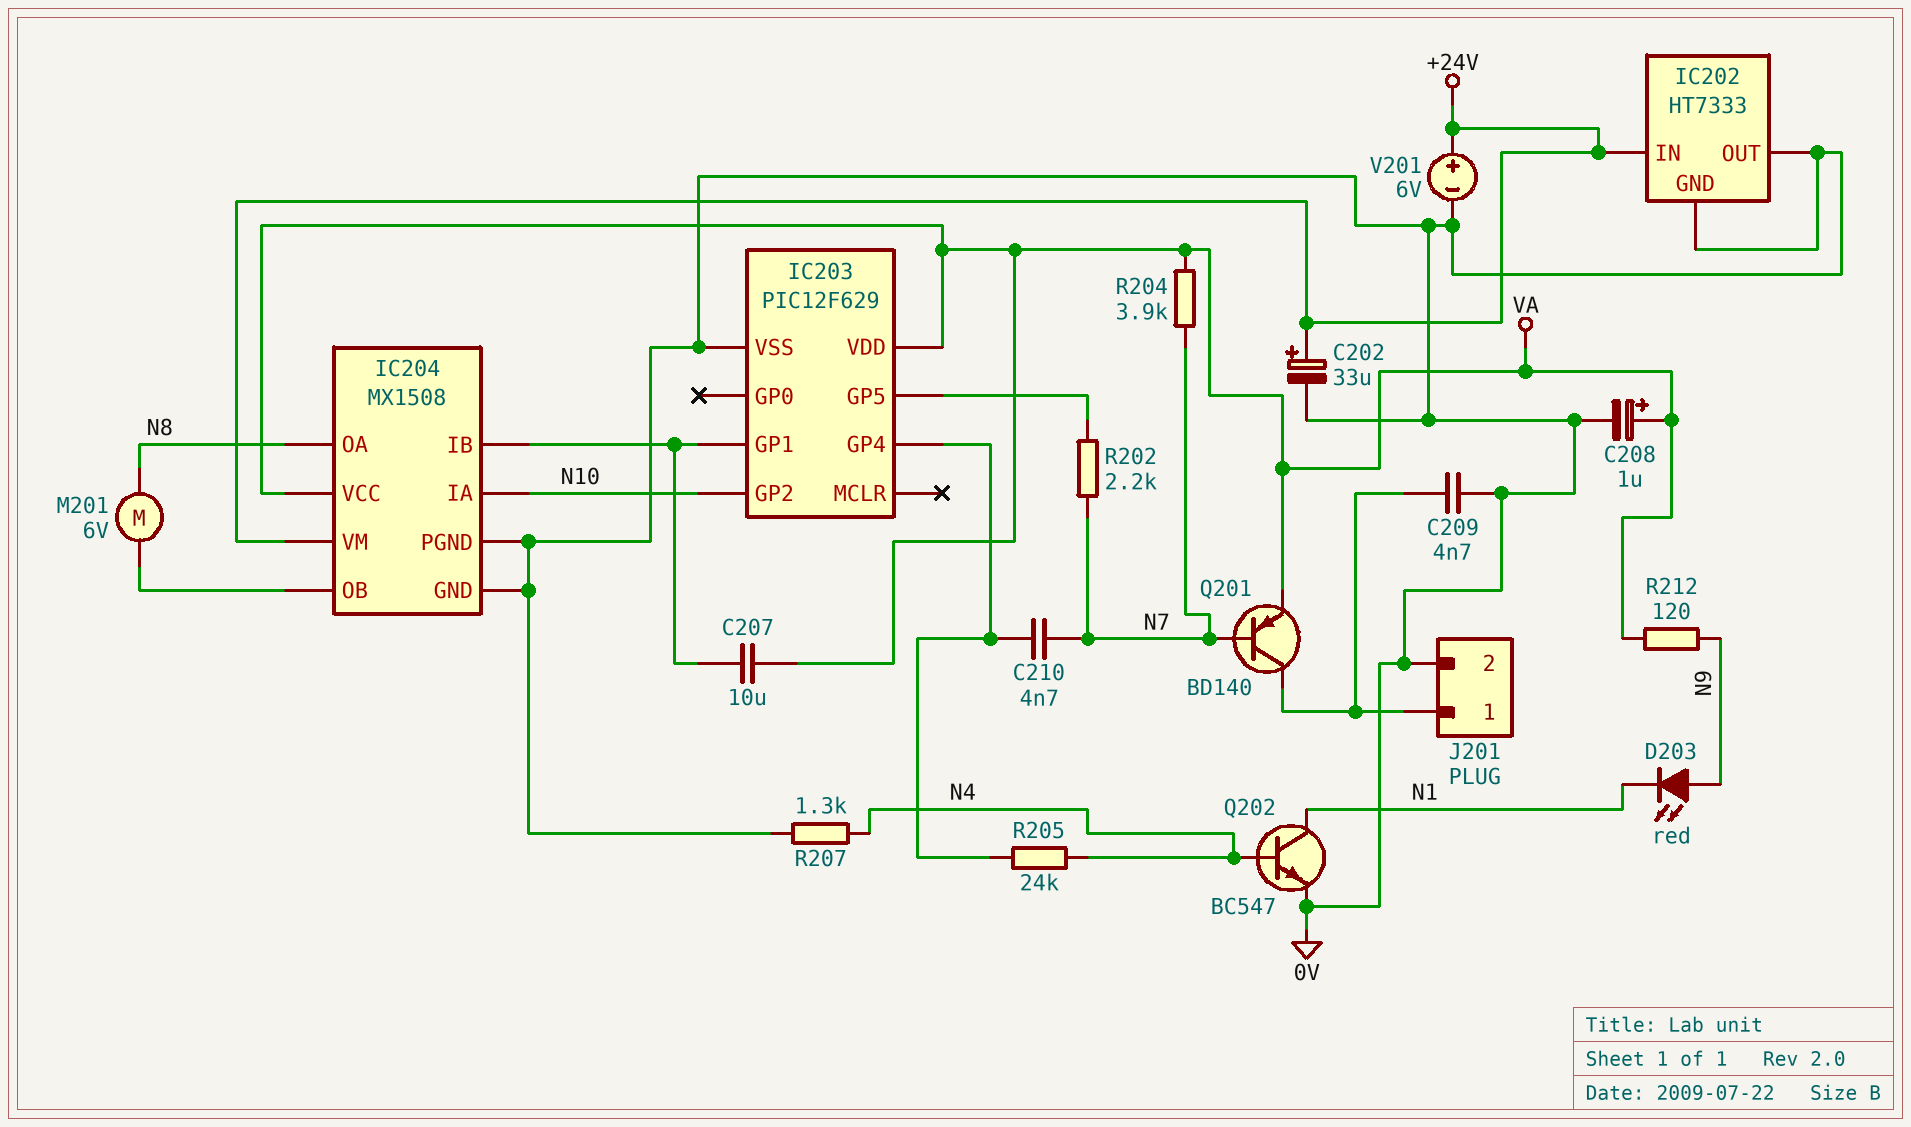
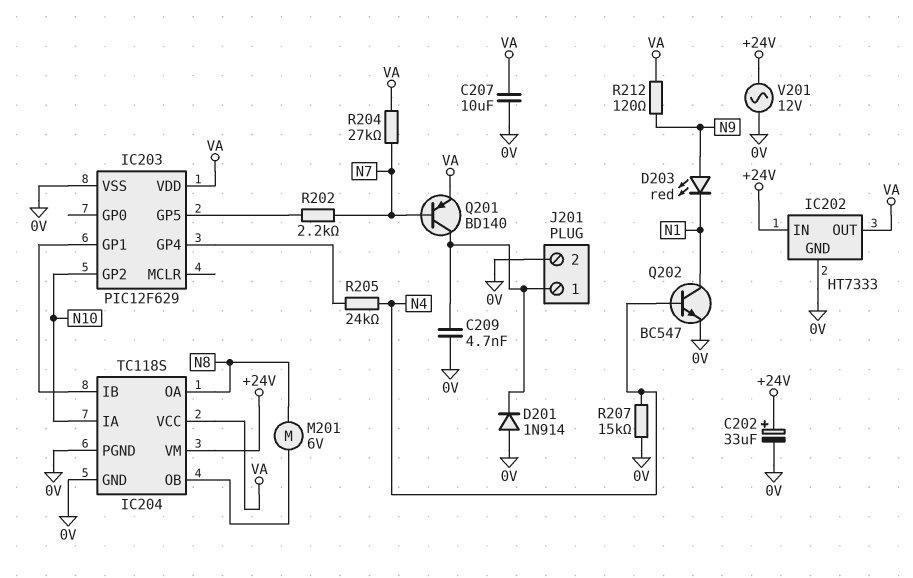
C207: 10uF (IC203/GP1, VA) -> 10uF (0V, VA)
C208: 1uF (plus VA, minus 0V) -> none
C210: 4.7nF (IC203/GP4, N7) -> none
D201: none -> diode 1N914 (A 0V, K J201/1)
IC202 pin OUT: 0V -> VA
IC204: MX1508 -> TC118S
R204: 3.9k (N7, VA) -> 27k (N7, VA)
R207: 1.3k (0V, N4) -> 15k (0V, N4)
V201: 6V (plus +24V, minus 0V) -> AC 12V (+24V, 0V)

